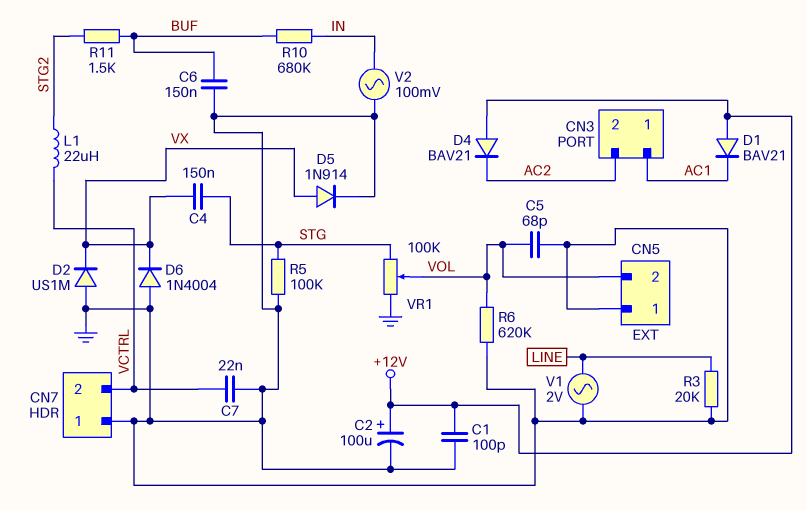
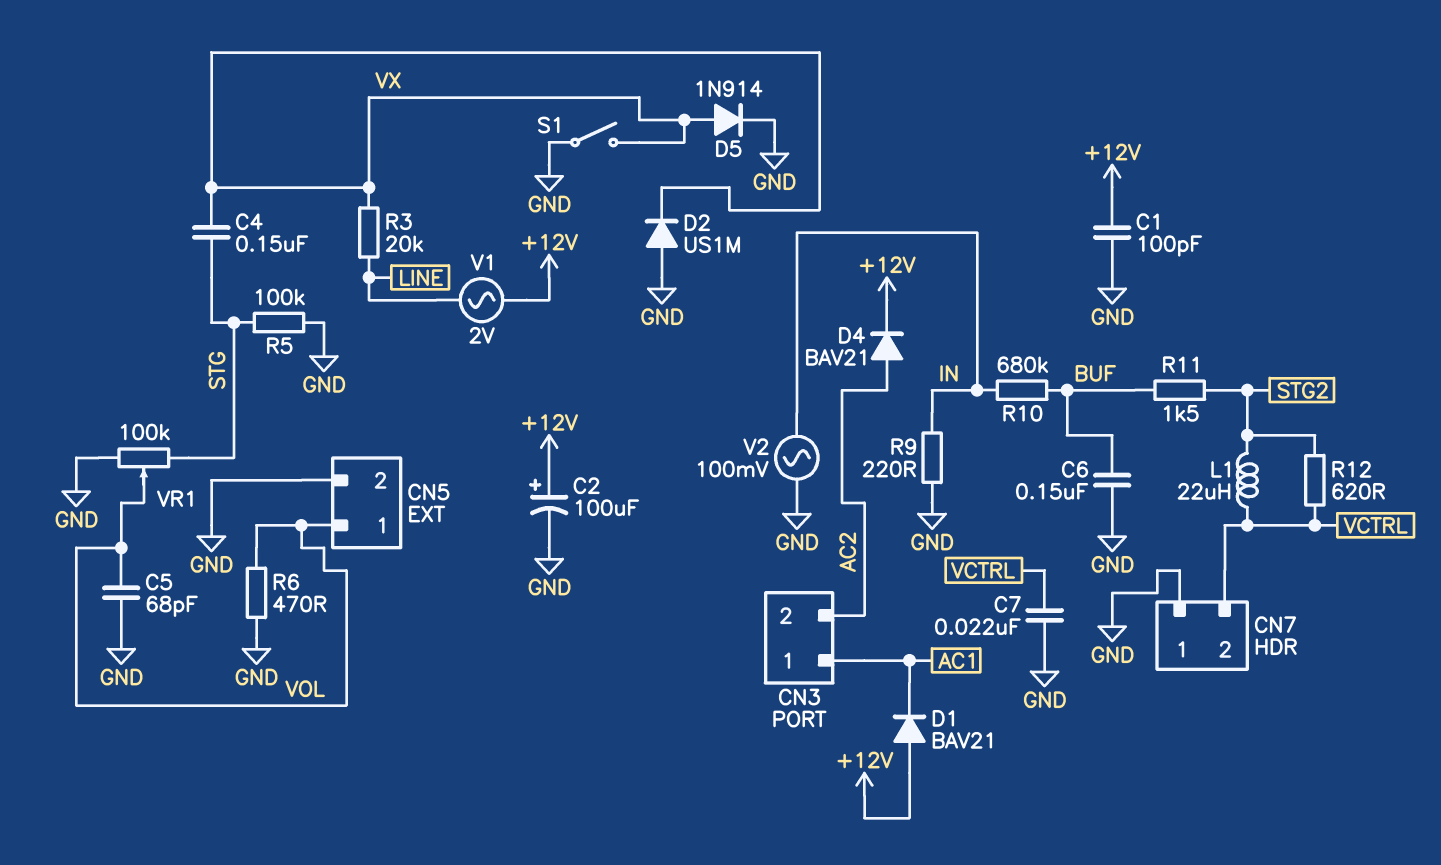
CN5 pin 1: GND -> VOL
CN5 pin 2: VOL -> GND
D4: diode BAV21 (A +12V, K AC2) -> diode BAV21 (A AC2, K +12V)
D6: diode 1N4004 (A GND, K VX) -> none
R3: 20k (GND, LINE) -> 20k (LINE, VX)
R6: 620k (GND, VOL) -> 470 (GND, VOL)
R9: none -> 220 (GND, IN)
R12: none -> 620 (STG2, VCTRL)
S1: none -> switch (GND, VX)
V1: AC 2V (GND, LINE) -> AC 2V (+12V, LINE)

